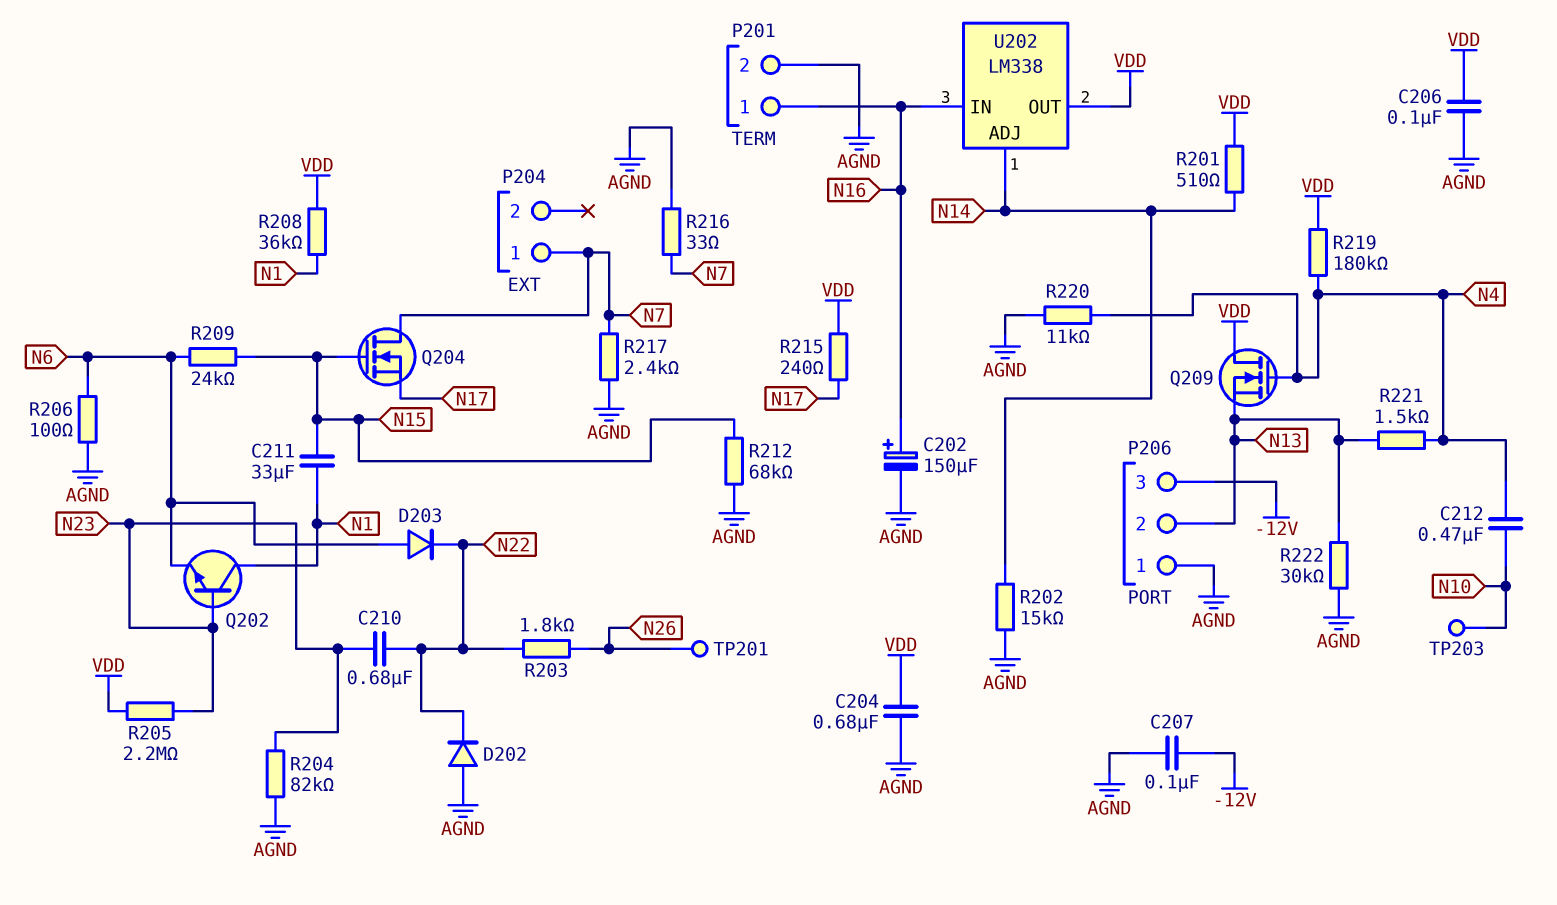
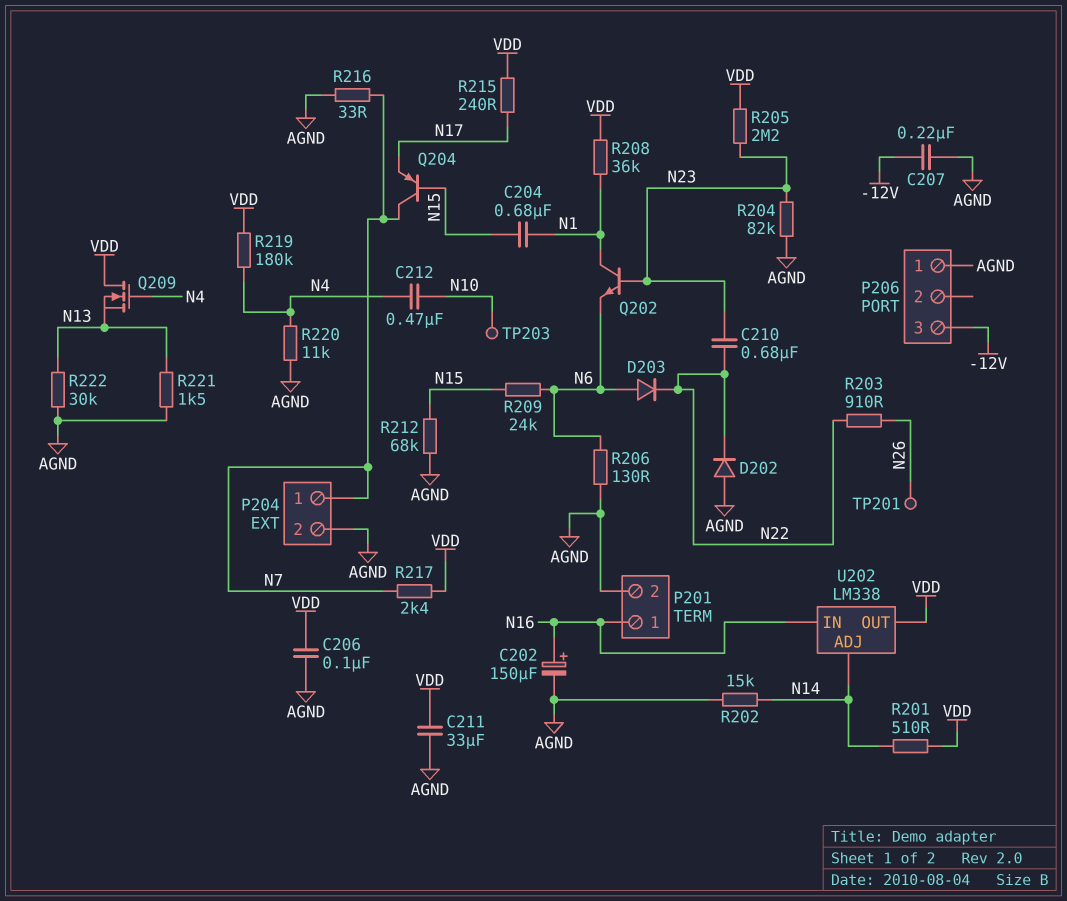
C204: 680nF (AGND, VDD) -> 680nF (N1, N15)
C207: 100nF (-12V, AGND) -> 220nF (-12V, AGND)
C211: 33uF (N1, N15) -> 33uF (AGND, VDD)
P204 pin 2: none -> AGND
P206 pin 2: N13 -> none
Q204: NMOS (G N15, D N7, S N17) -> PNP (B N15, C N7, E N17)
R203: 1.8k (N22, N26) -> 910 (N22, N26)
R206: 100 (AGND, N6) -> 130 (AGND, N6)
R217: 2.4k (AGND, N7) -> 2.4k (N7, VDD)
R221: 1.5k (N4, N13) -> 1.5k (AGND, N13)

